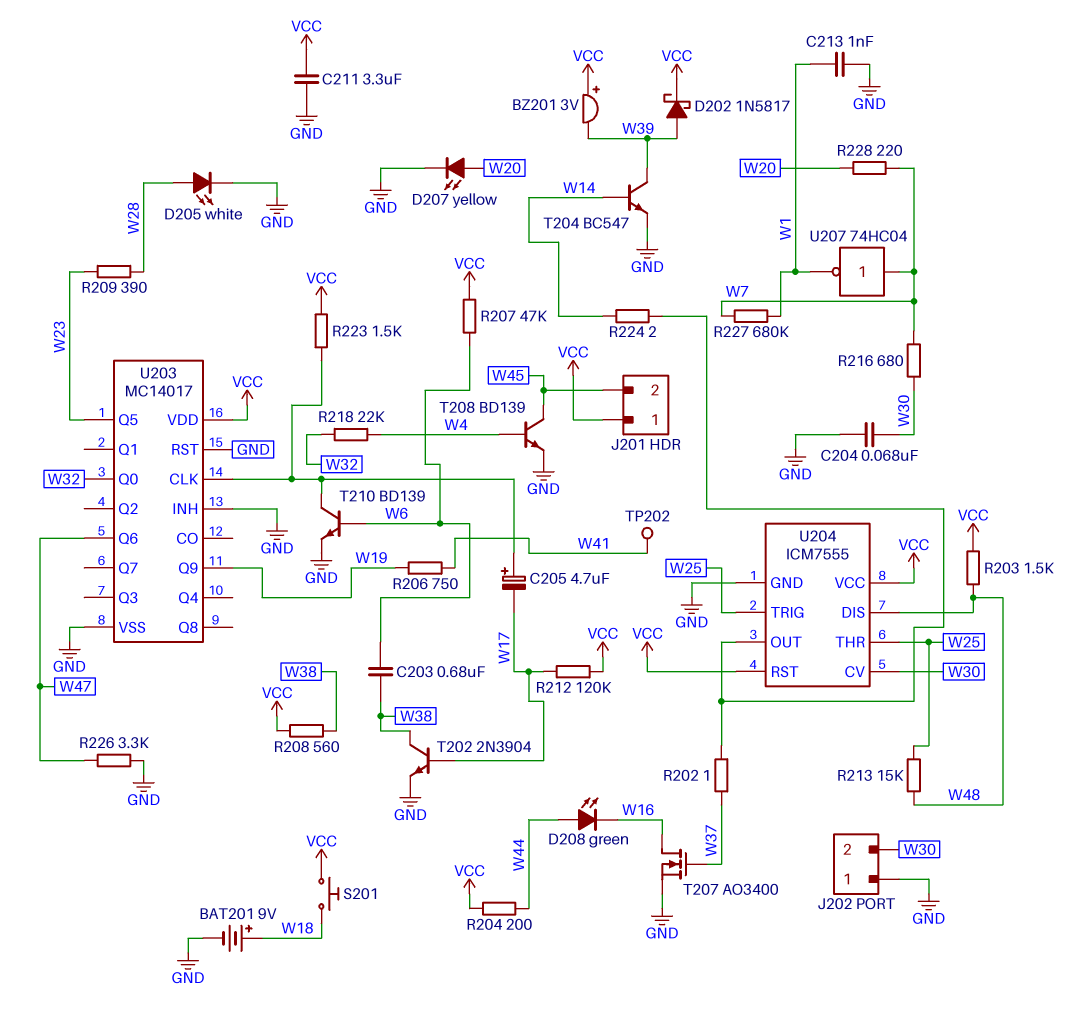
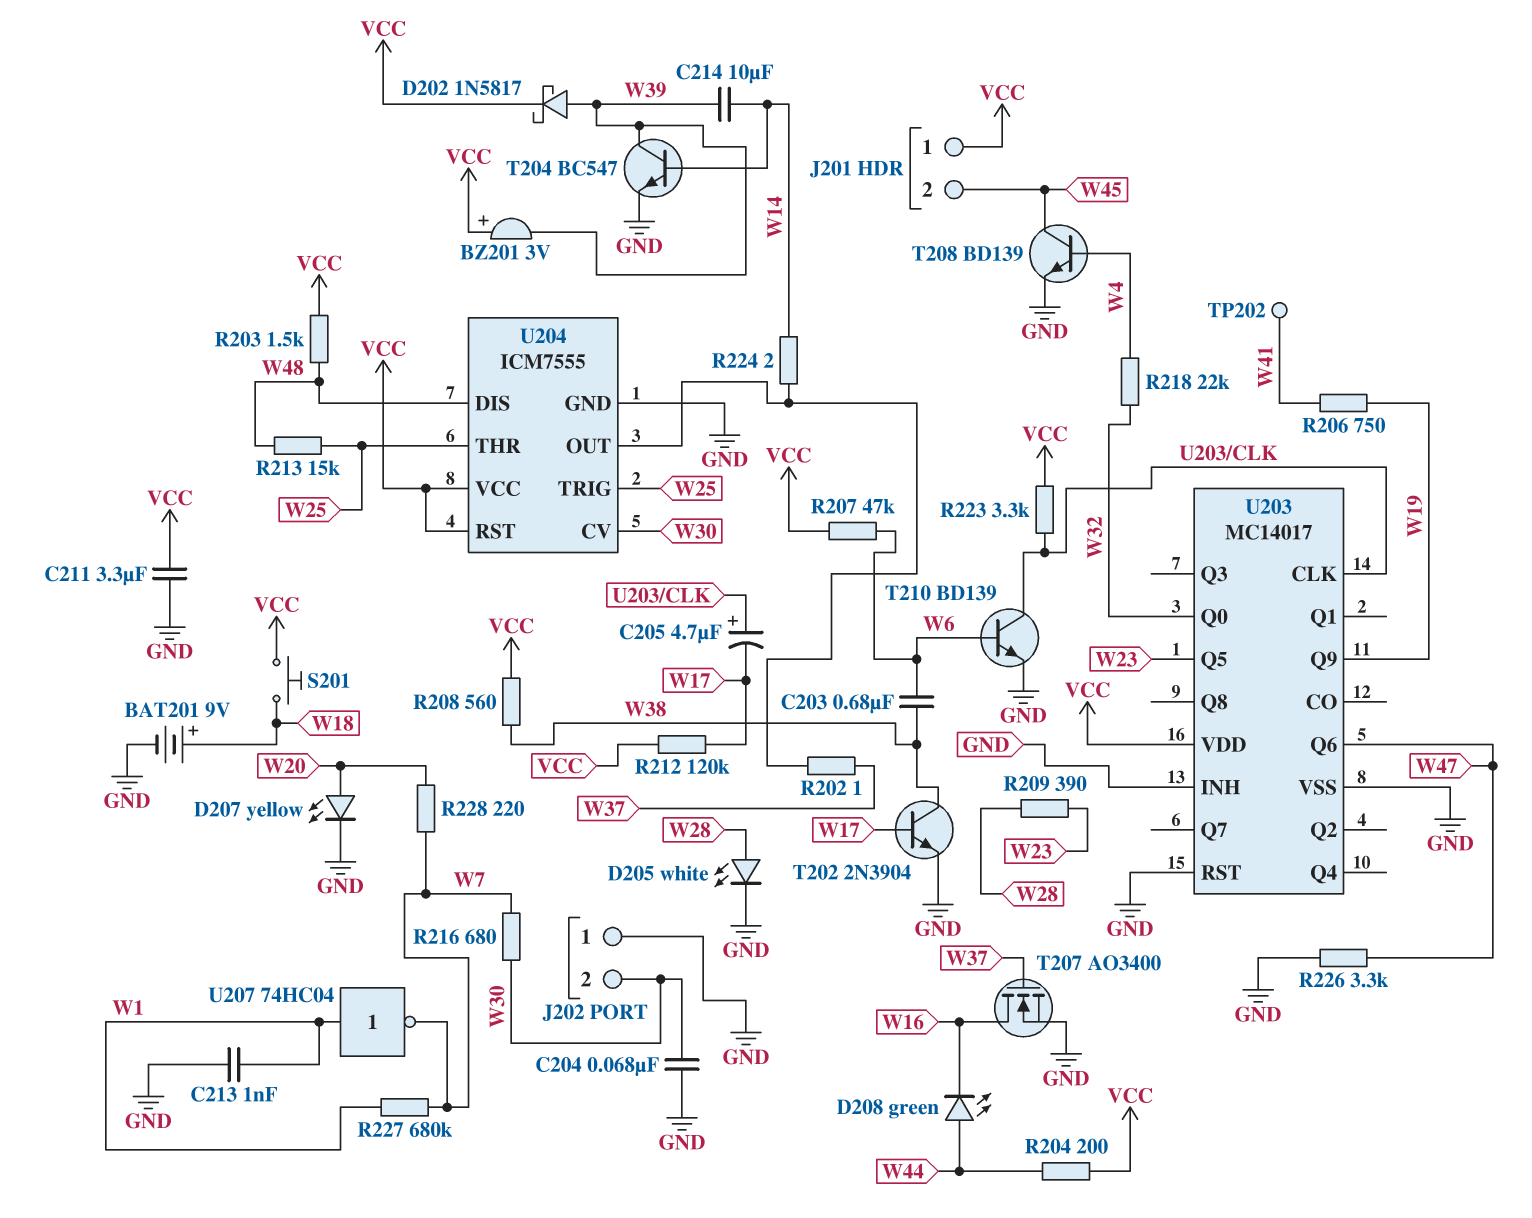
C214: none -> 10uF (W14, W39)
R223: 1.5k (U203/CLK, VCC) -> 3.3k (U203/CLK, VCC)
U207: NOT 74HC04 (in W7, out W1) -> NOT 74HC04 (in W1, out W7)

